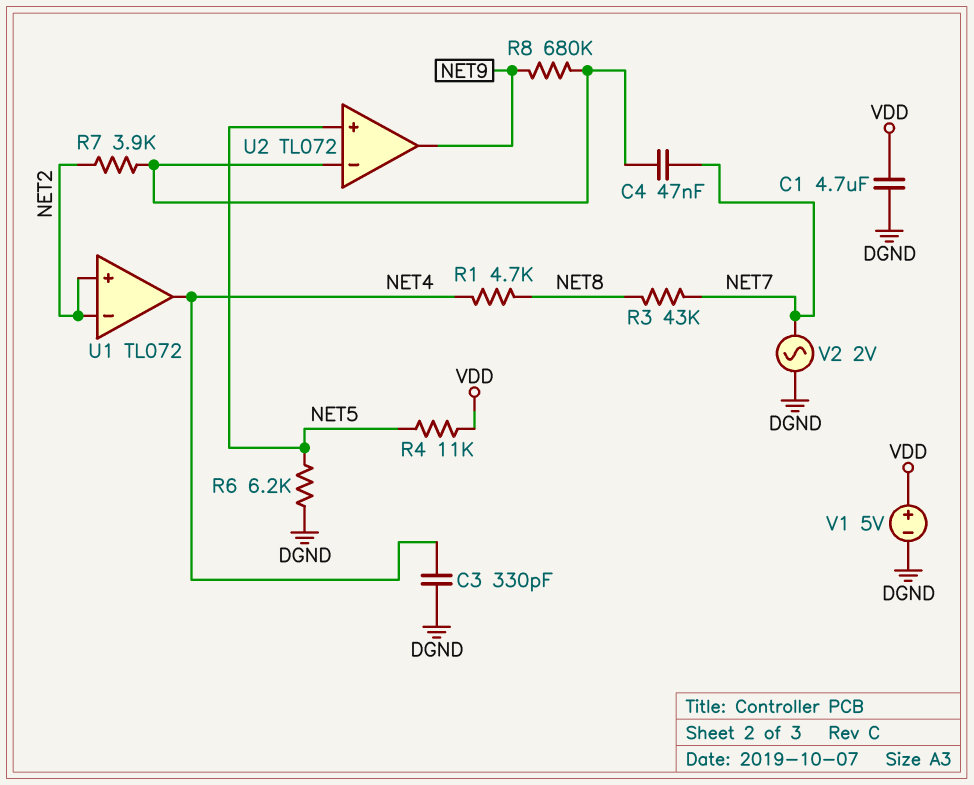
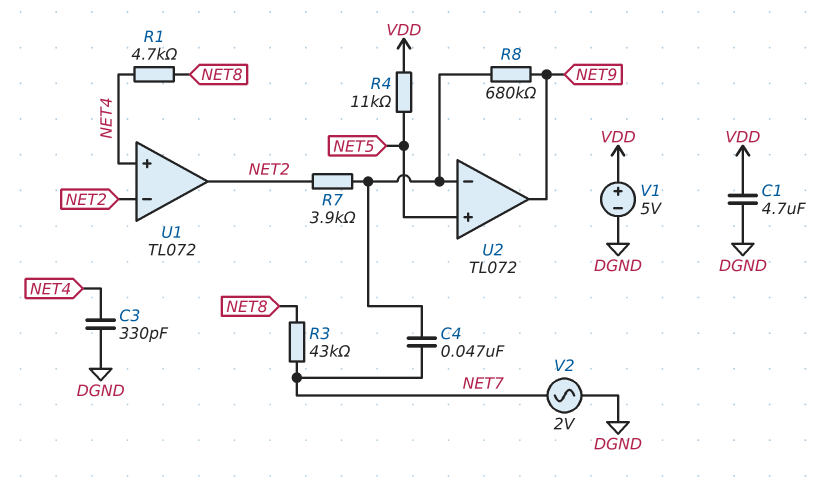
R6: 6.2k (DGND, NET5) -> none
U1 pin in+: NET2 -> NET4
U1 pin out: NET4 -> NET2

